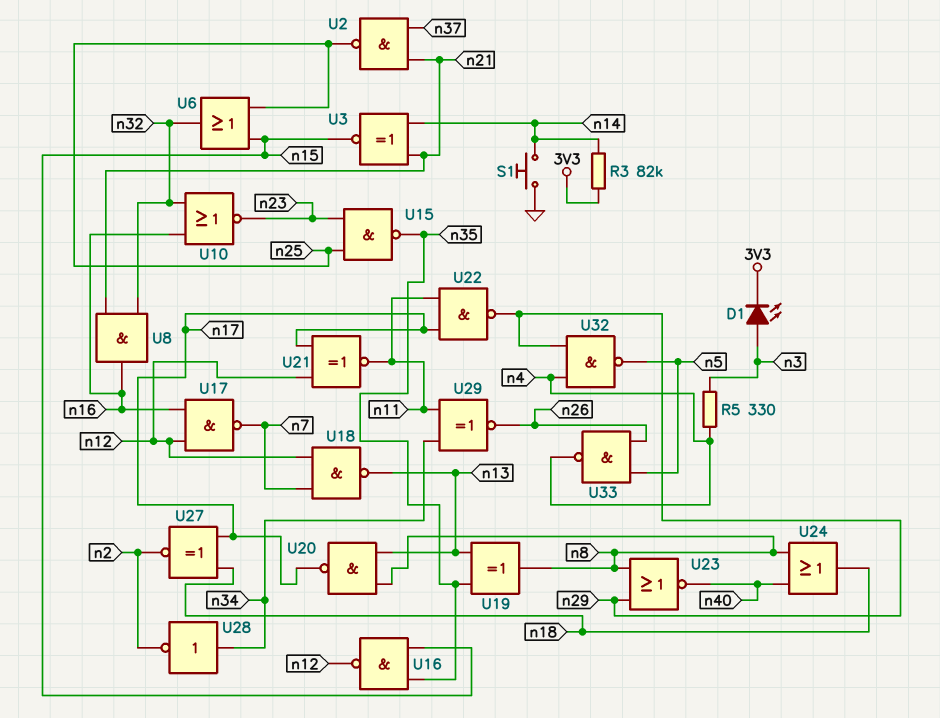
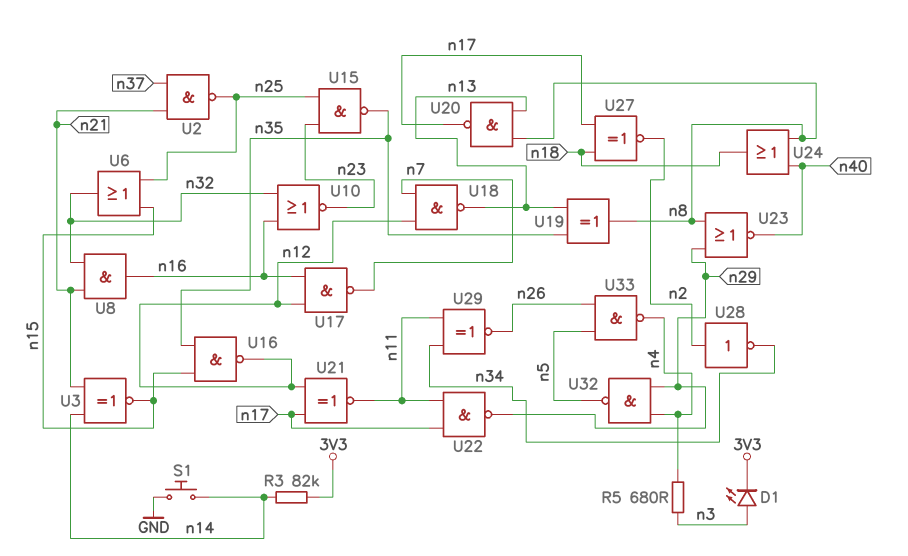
R5: 330 (n3, n4) -> 680 (n3, n4)
U28: NOT (in n34, out n2) -> NOT (in n2, out n34)

